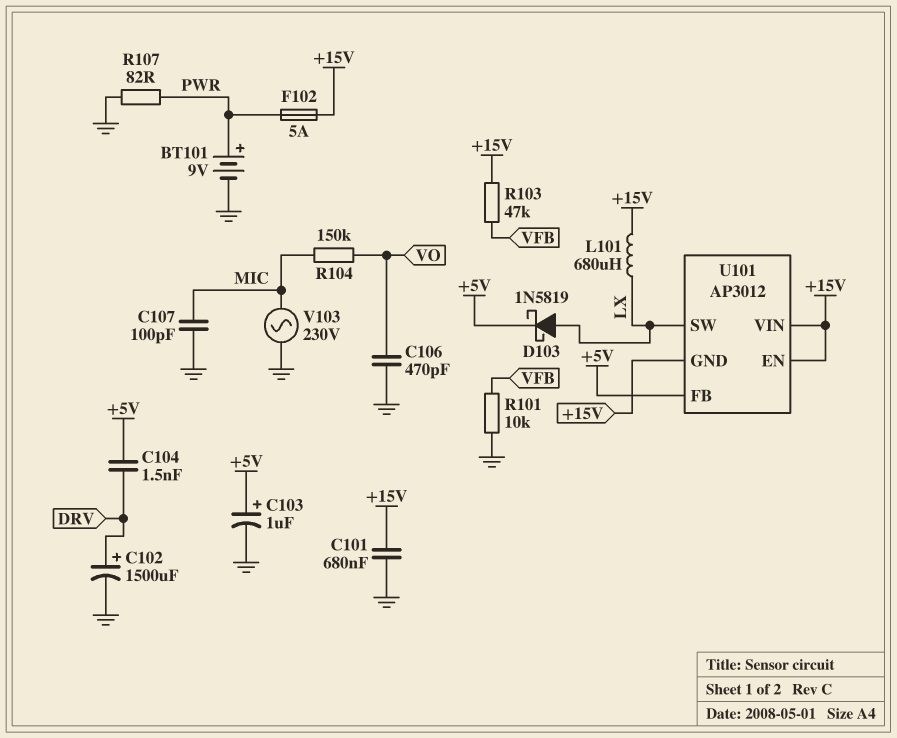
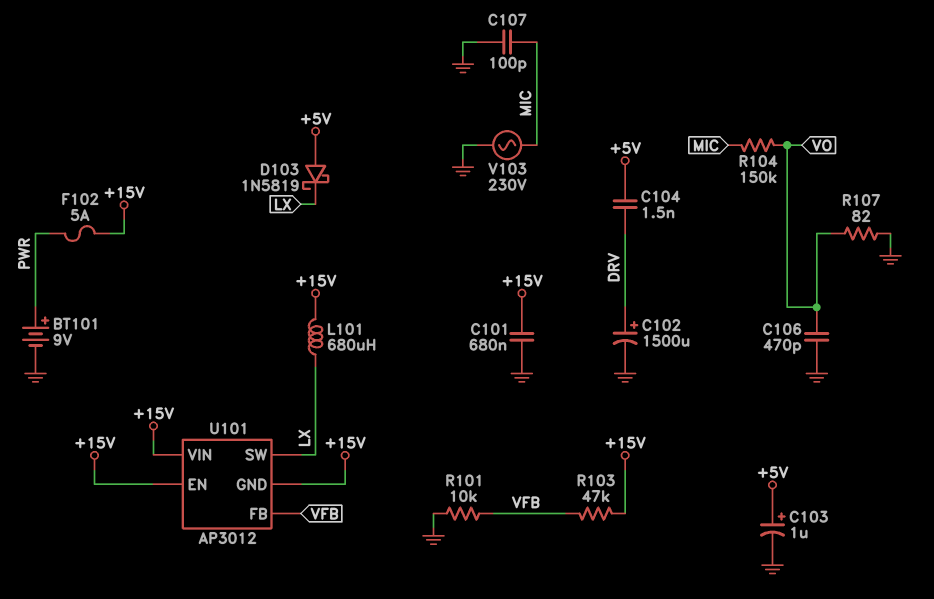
D103: schottky 1N5819 (A LX, K +5V) -> schottky 1N5819 (A +5V, K LX)
R107: 82 (GND, PWR) -> 82 (GND, VO)
U101 pin FB: +5V -> VFB

